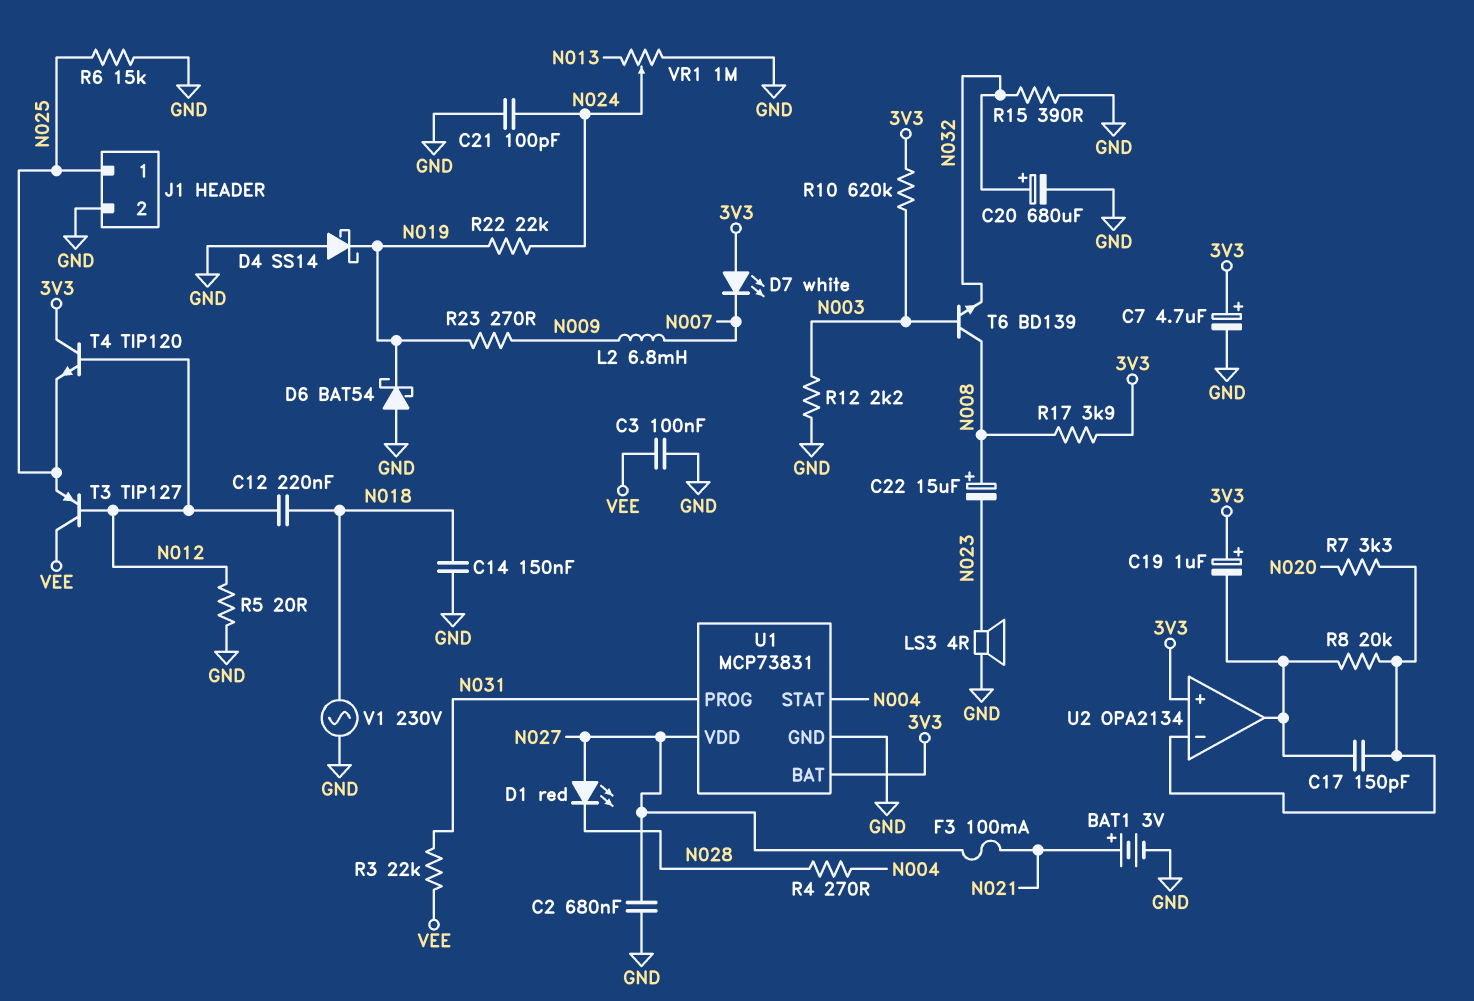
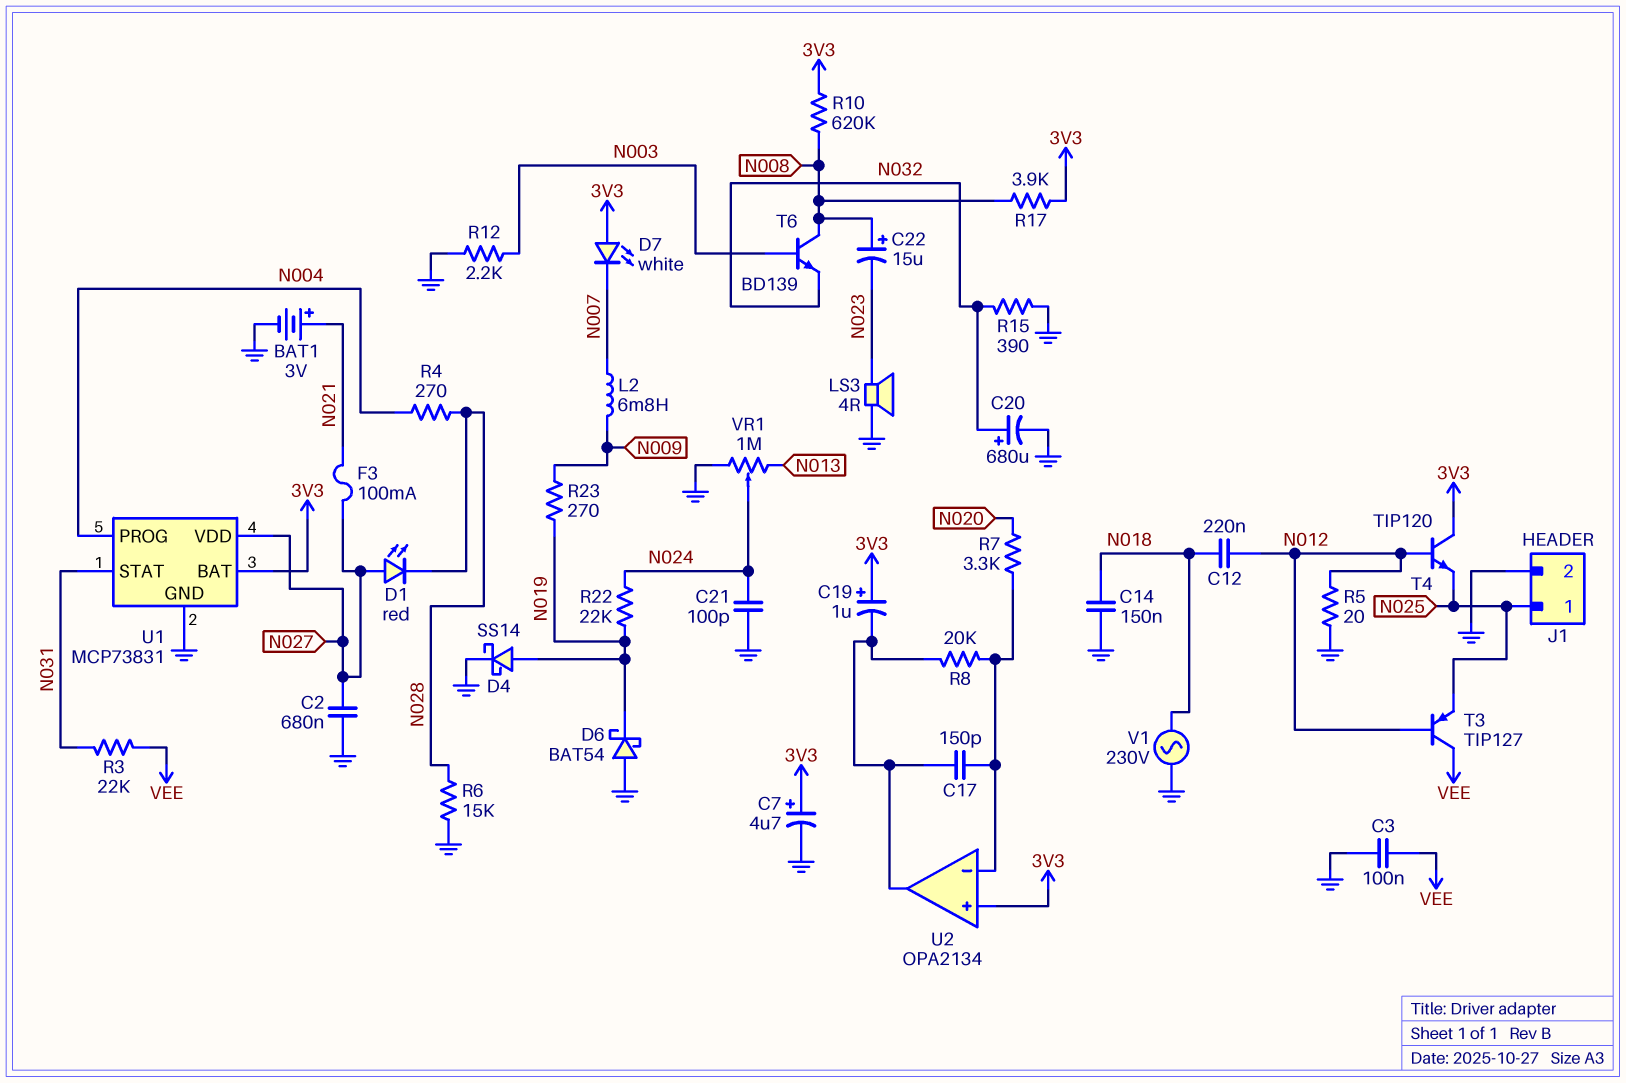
D4: schottky SS14 (A GND, K N019) -> schottky SS14 (A N019, K GND)
R6: 15k (GND, N025) -> 15k (GND, N028)
R10: 620k (3V3, N003) -> 620k (3V3, N008)
U1 pin PROG: N031 -> N004
U1 pin STAT: N004 -> N031

